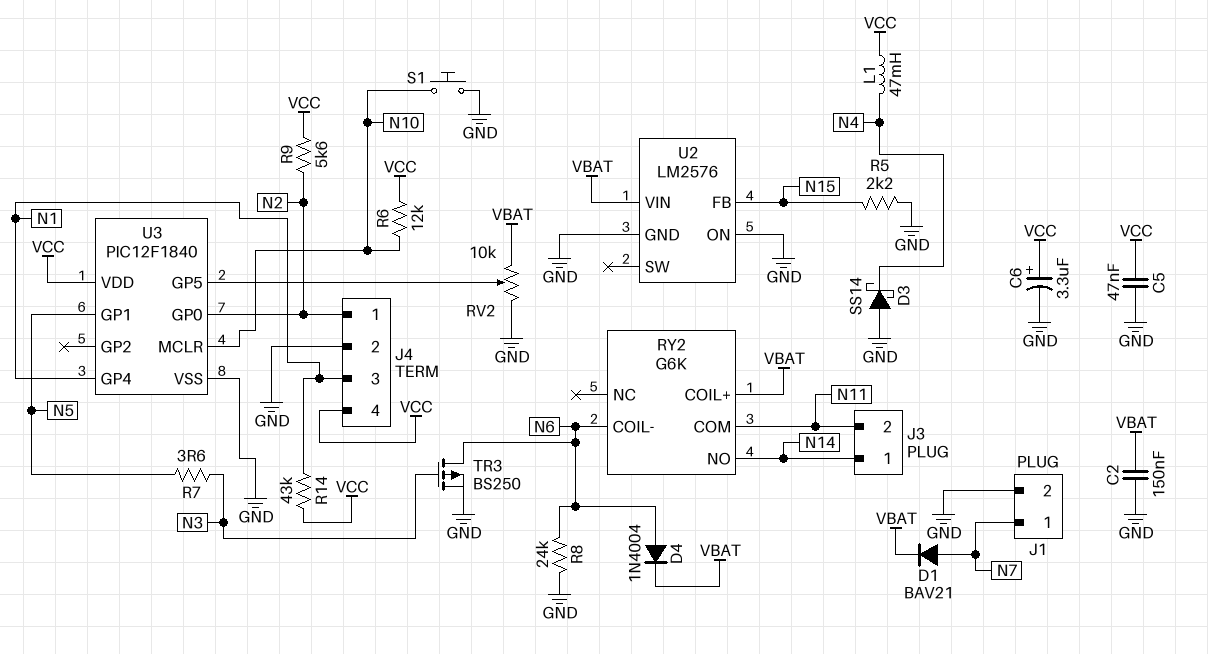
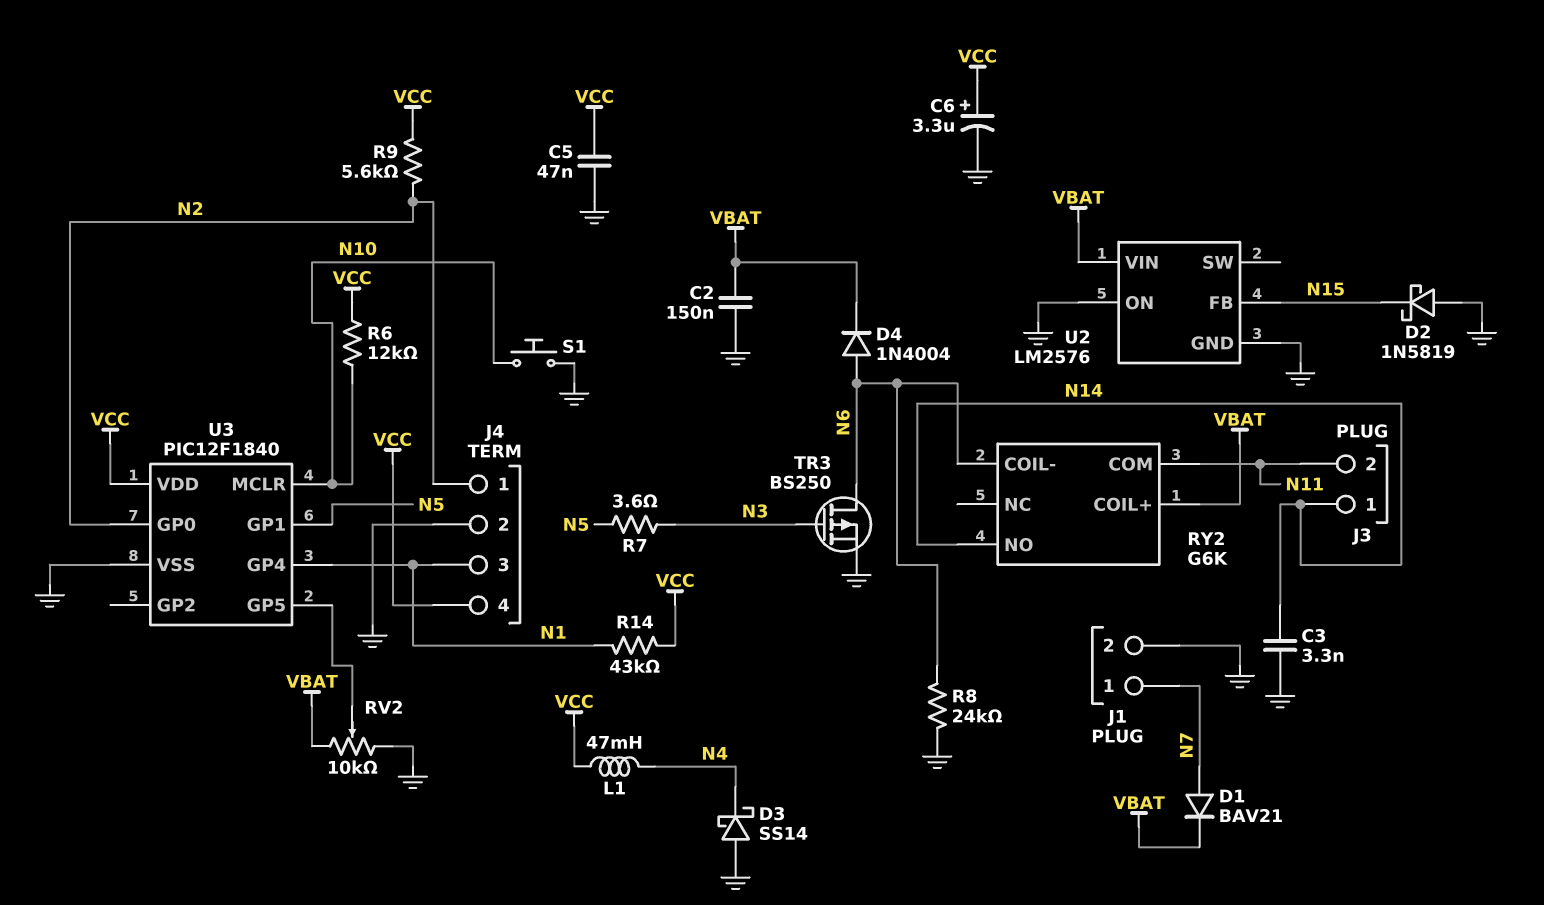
C3: none -> 3.3nF (GND, N14)
D2: none -> schottky 1N5819 (A GND, K N15)
R5: 2.2k (GND, N15) -> none

